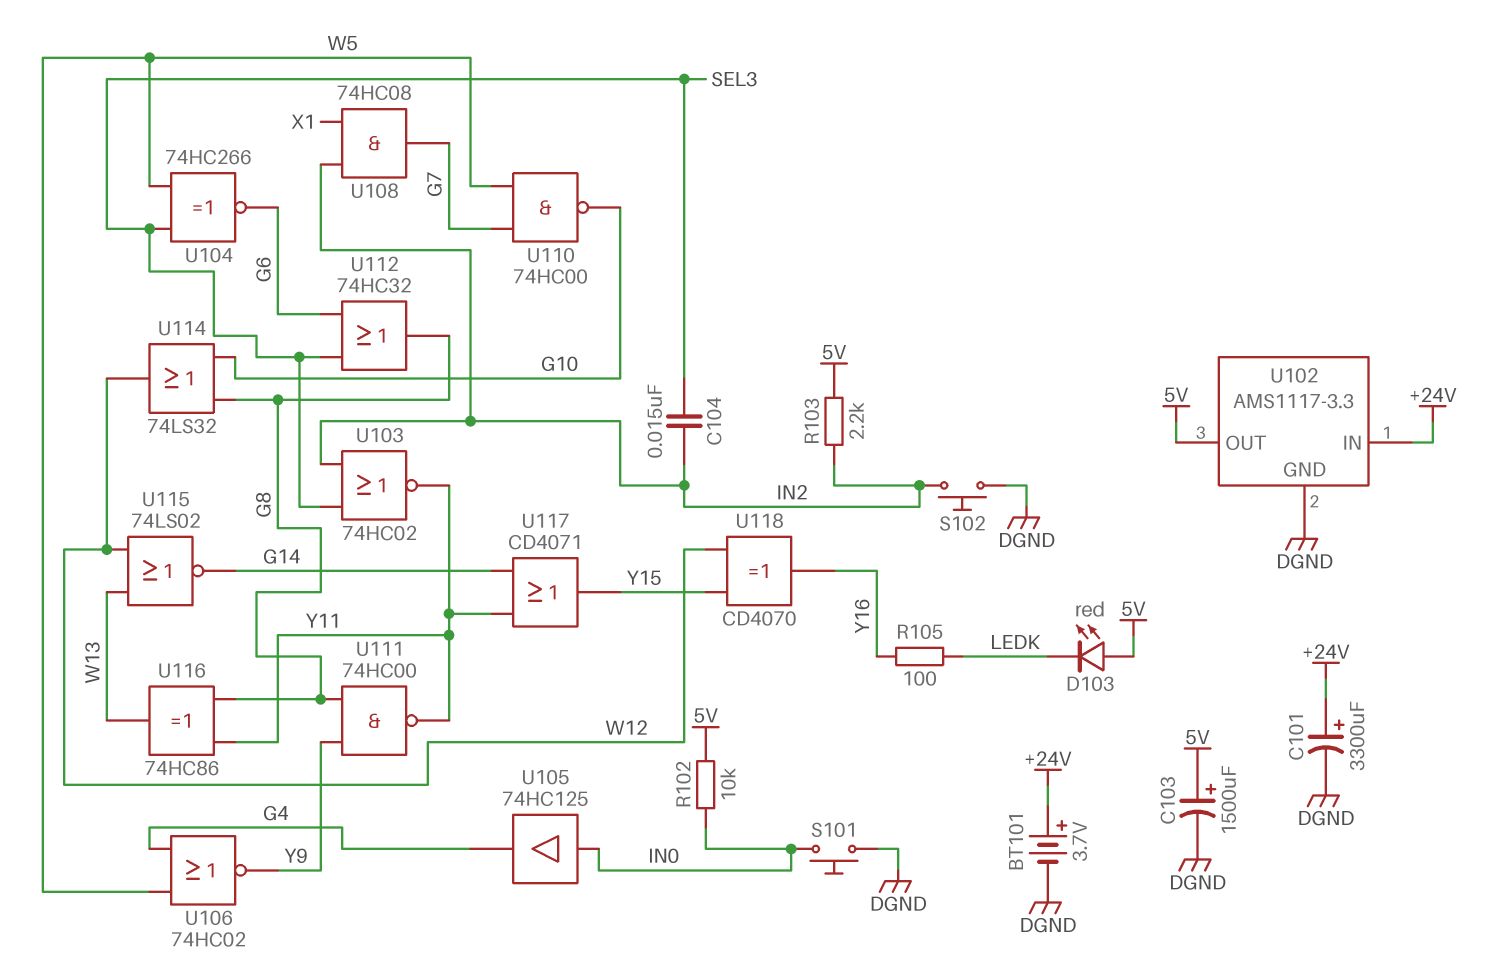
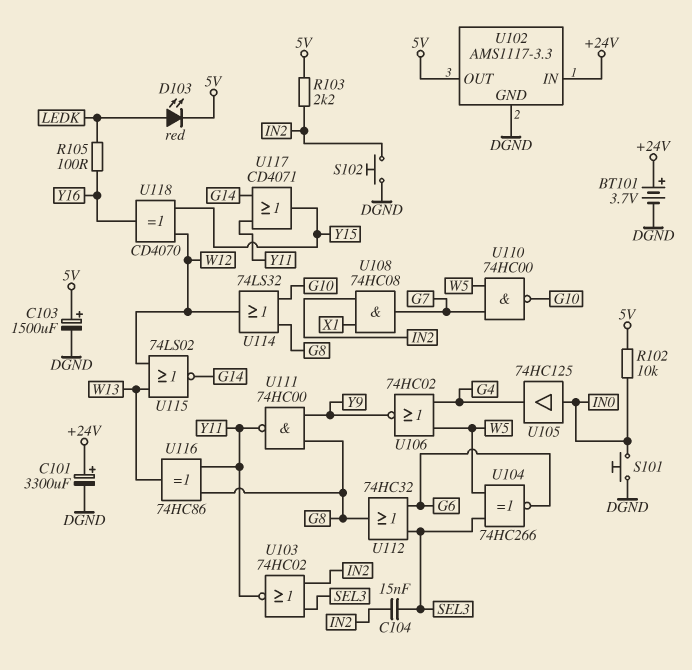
D103: LED red (A 5V, K LEDK) -> LED red (A LEDK, K 5V)

